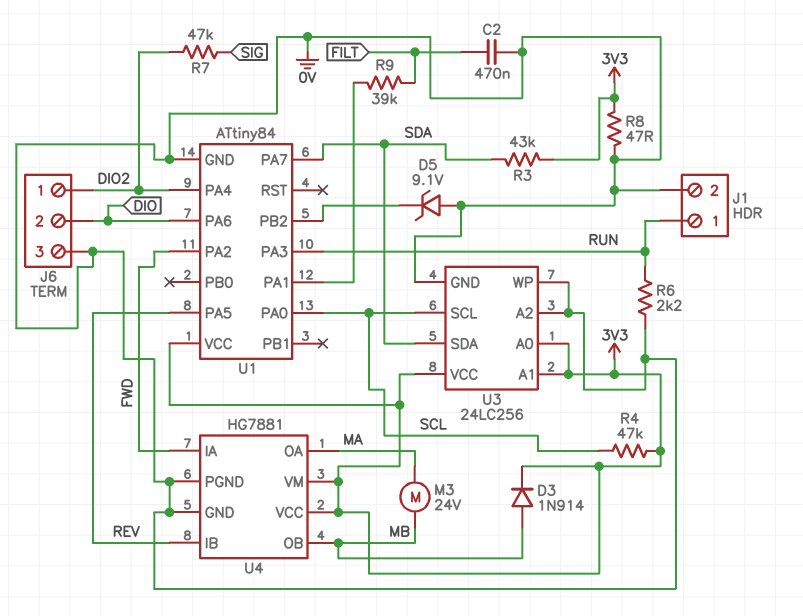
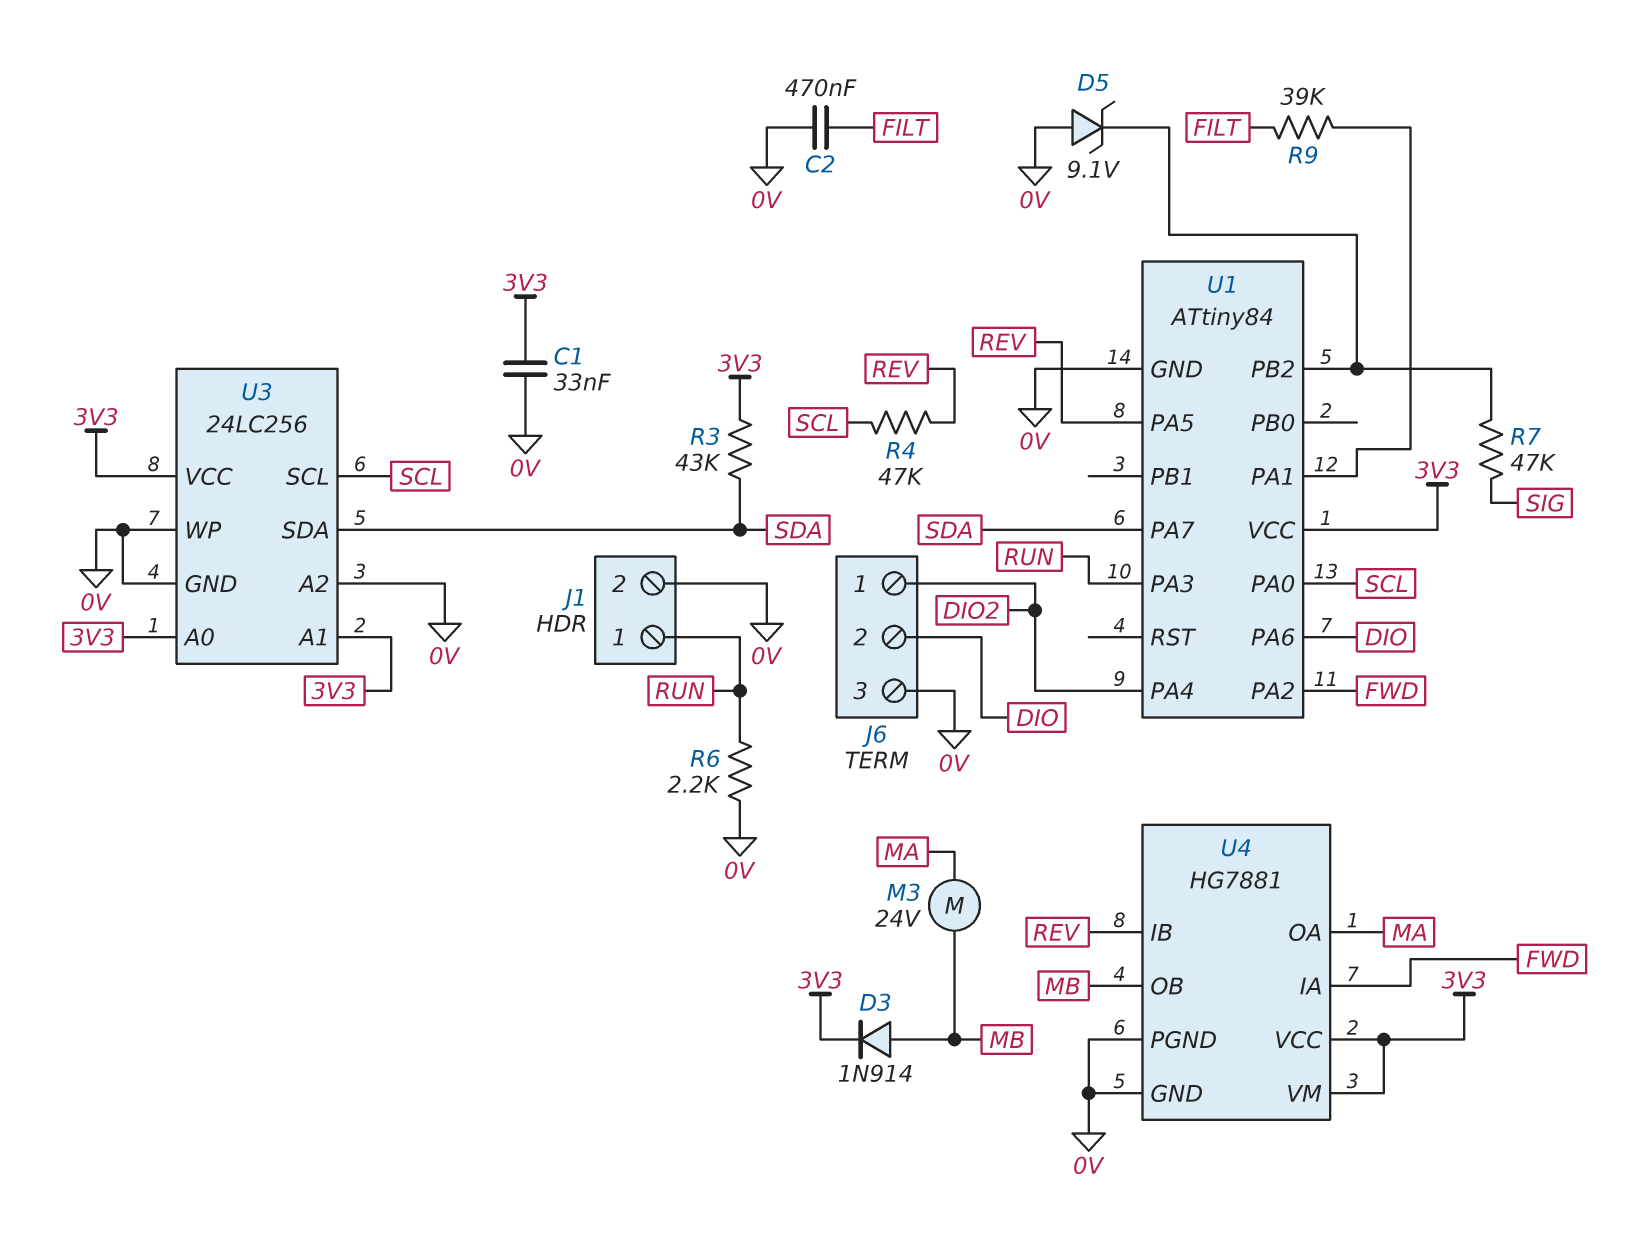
C1: none -> 33nF (0V, 3V3)
R4: 47k (3V3, SCL) -> 47k (REV, SCL)
R7: 47k (DIO2, SIG) -> 47k (SIG, U1/PB2)
R8: 47 (0V, 3V3) -> none

